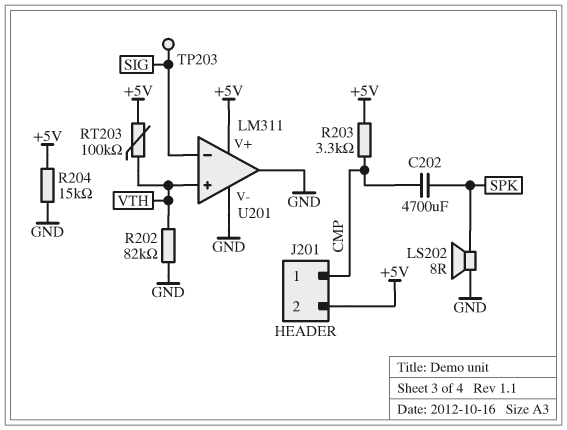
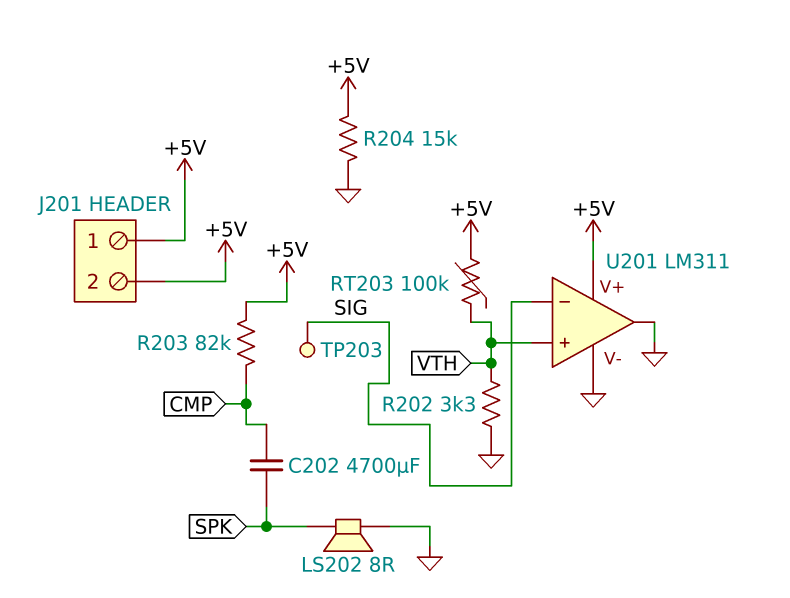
J201 pin 1: CMP -> +5V
R202: 82k (GND, VTH) -> 3.3k (GND, VTH)
R203: 3.3k (+5V, CMP) -> 82k (+5V, CMP)

